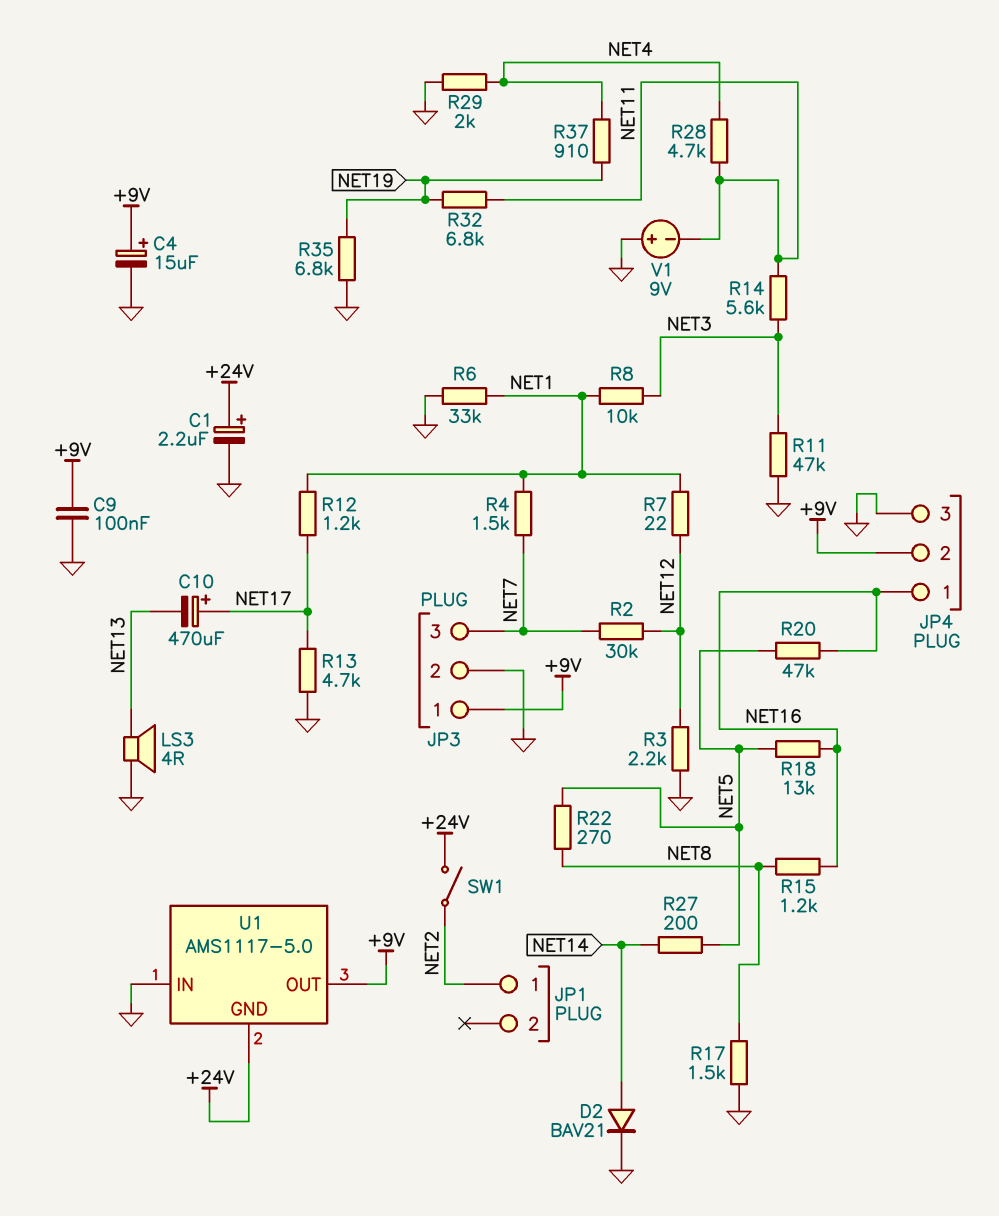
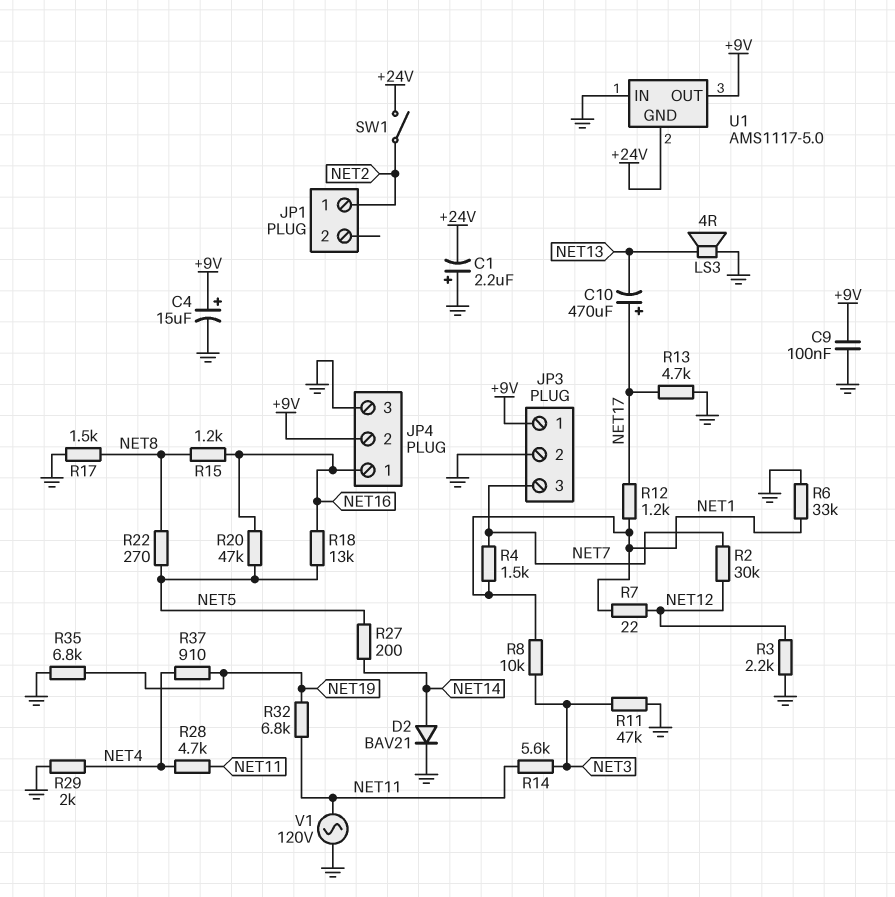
C1: 2.2uF (plus +24V, minus GND) -> 2.2uF (plus GND, minus +24V)
V1: 9V (plus GND, minus NET11) -> AC 120V (GND, NET11)

